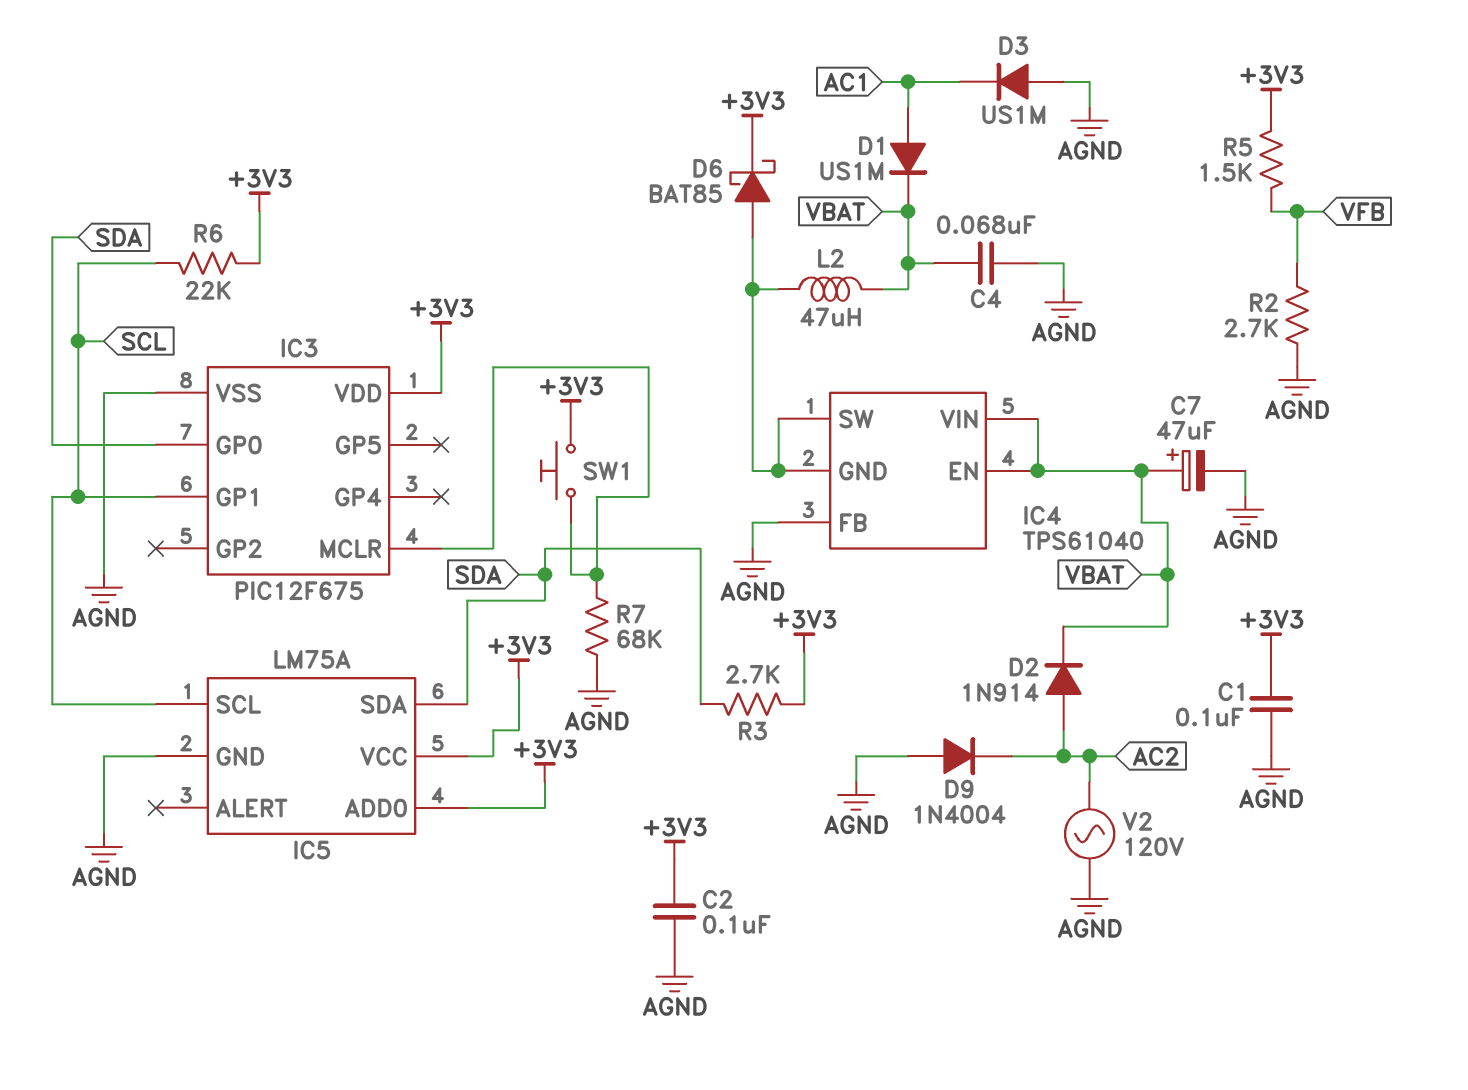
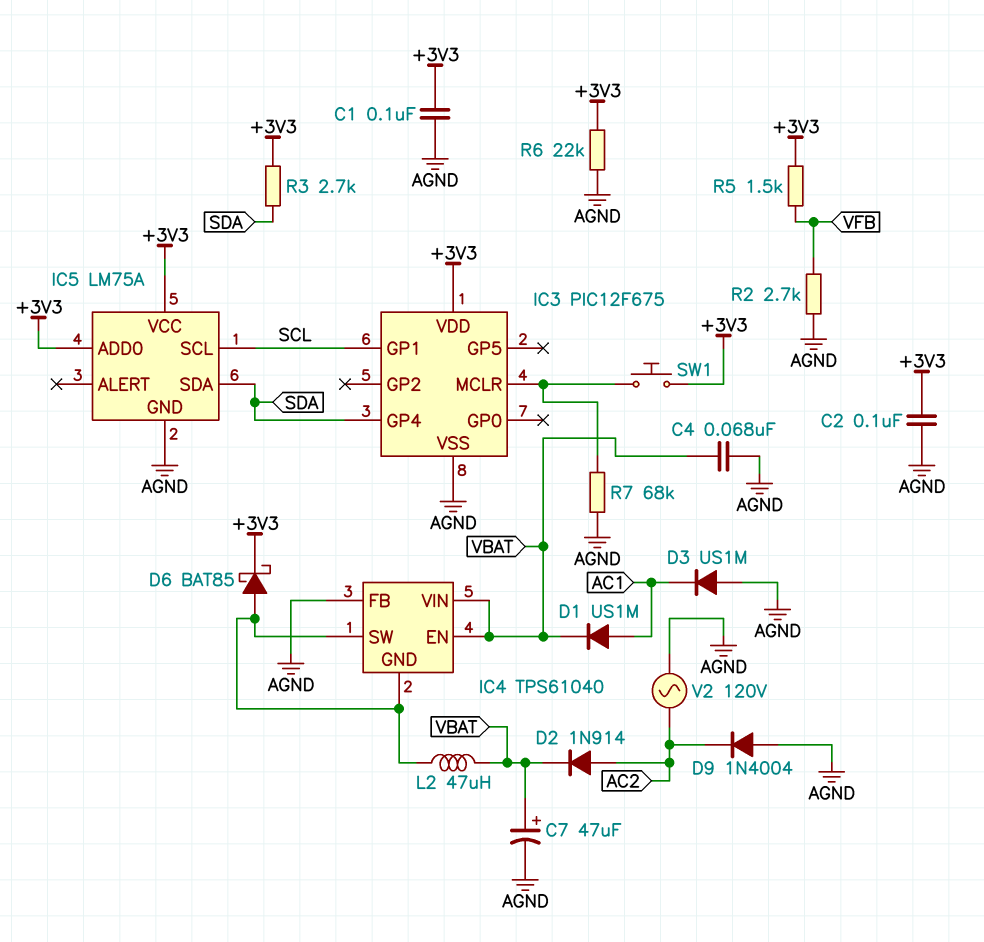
IC3 pin GP0: SDA -> none
IC3 pin GP4: none -> SDA
R6: 22k (+3V3, SCL) -> 22k (+3V3, AGND)

